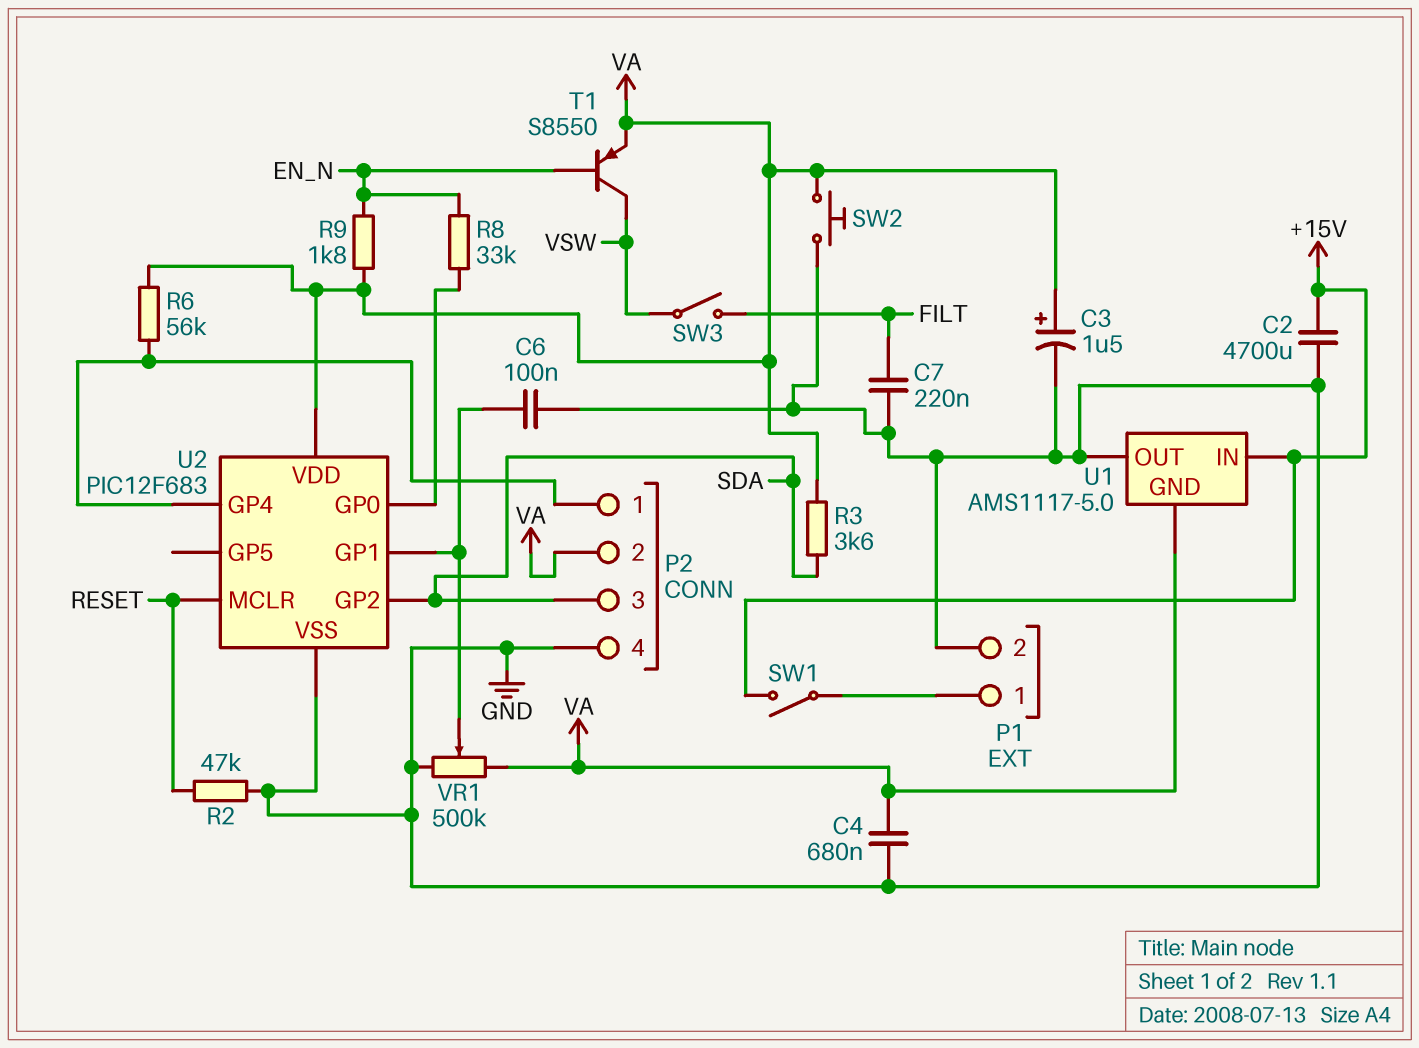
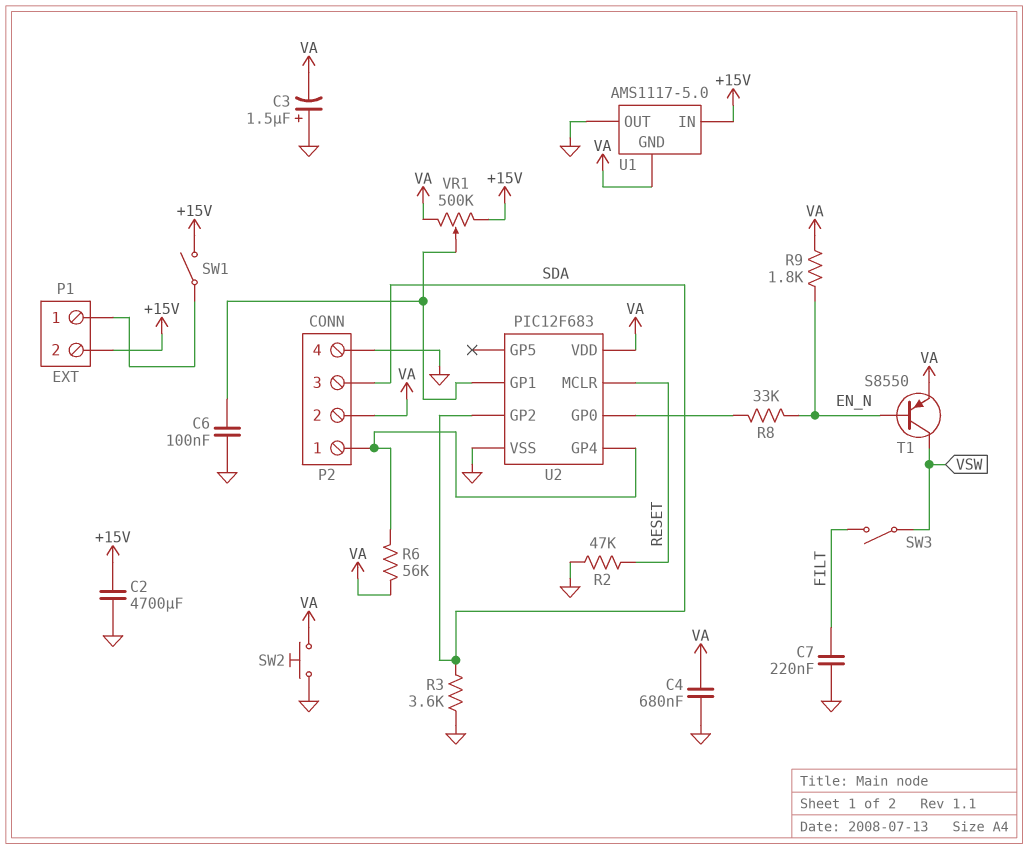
C3: 1.5uF (plus VA, minus GND) -> 1.5uF (plus GND, minus VA)
P1 pin 2: GND -> +15V
R3: 3.6k (SDA, VA) -> 3.6k (GND, SDA)
VR1: 500k (GND, VA, wiper U2/GP1) -> 500k (+15V, VA, wiper U2/GP1)

